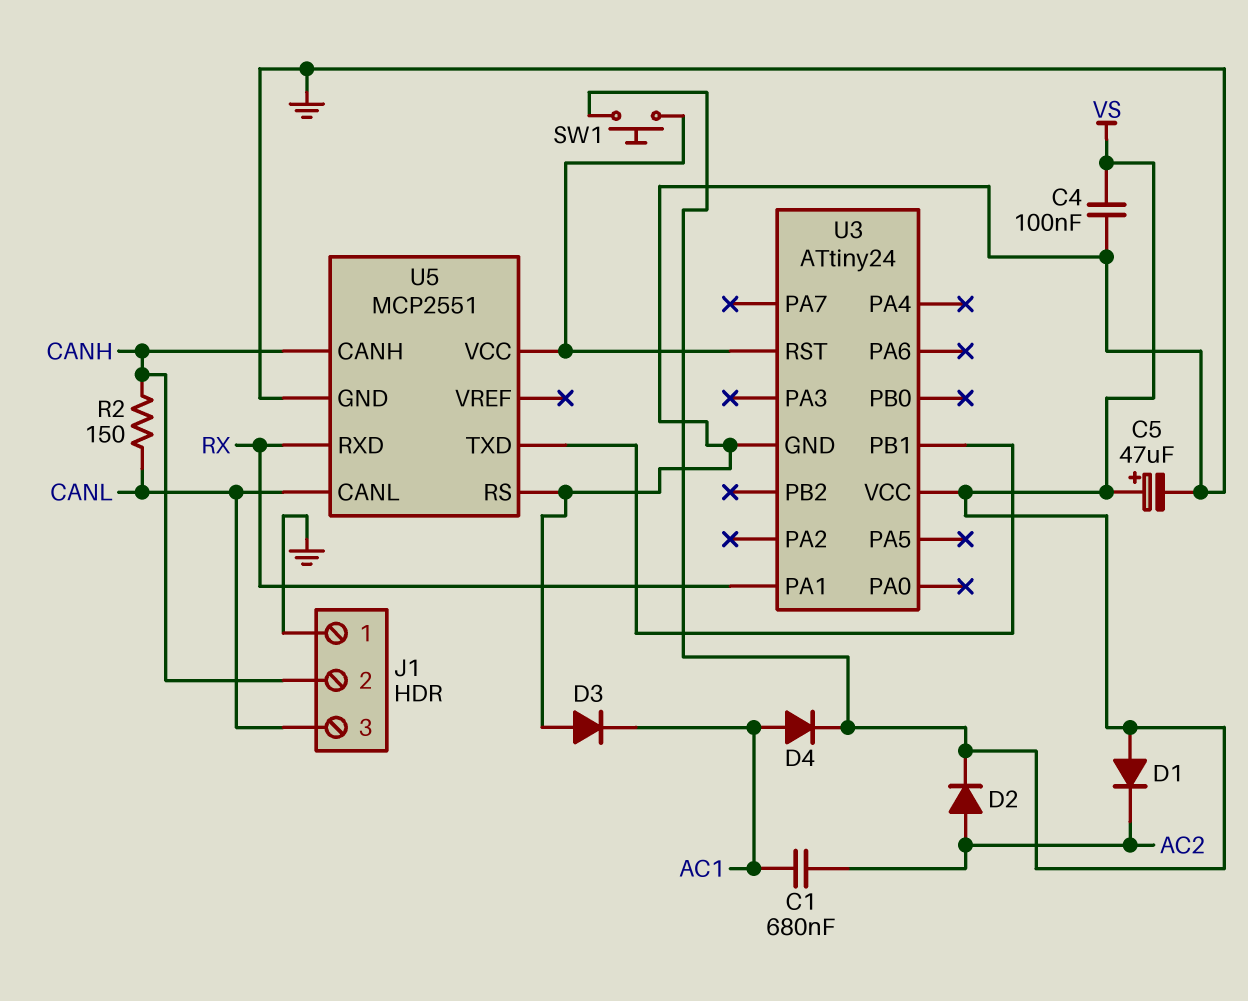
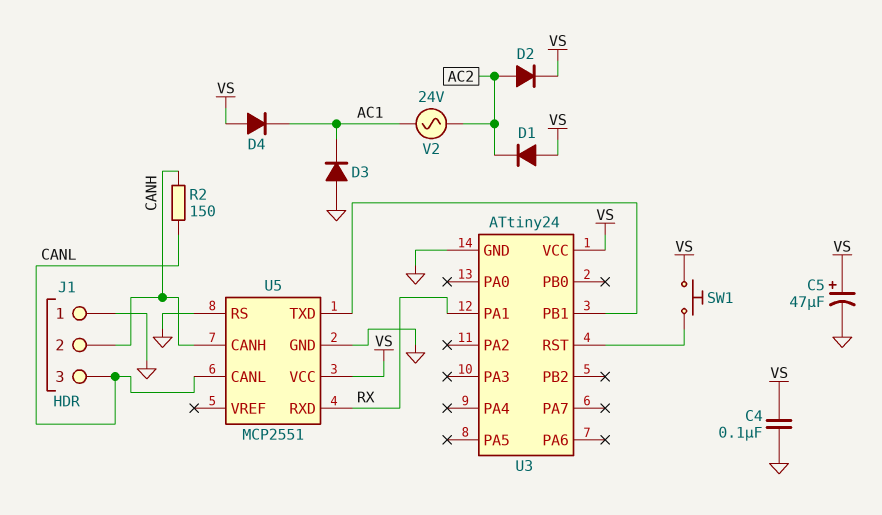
C1: 680nF (AC1, AC2) -> none
D4: diode (A AC1, K VS) -> diode (A VS, K AC1)
U5 pin VCC: U3/RST -> VS
V2: none -> AC 24V (AC1, AC2)

